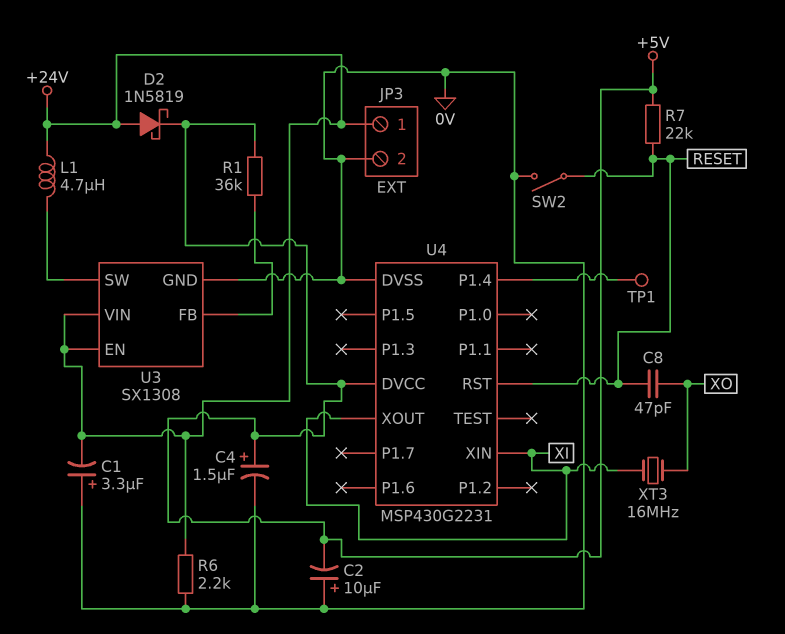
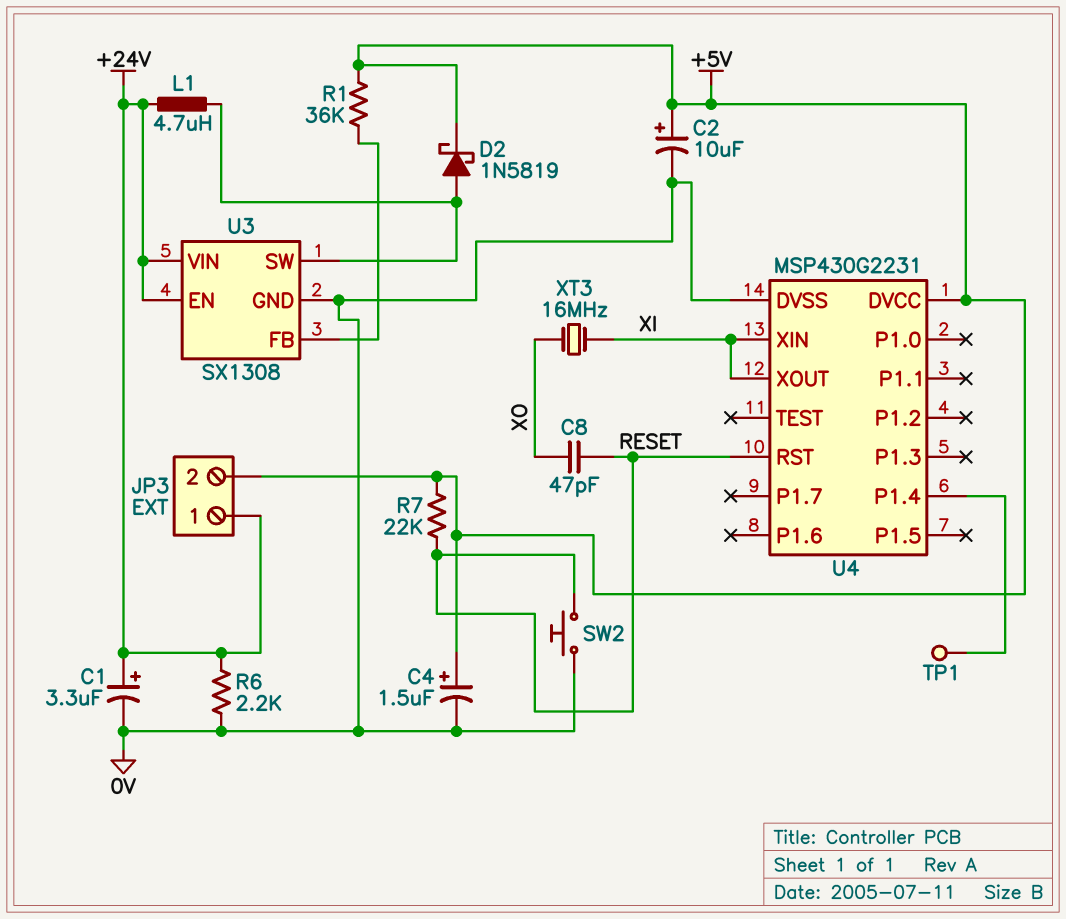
C1: 3.3uF (plus 0V, minus +24V) -> 3.3uF (plus +24V, minus 0V)
C2: 10uF (plus 0V, minus +5V) -> 10uF (plus +5V, minus 0V)
D2: schottky 1N5819 (A +24V, K +5V) -> schottky 1N5819 (A U3/SW, K +5V)
JP3 pin 2: 0V -> +5V
SW2: switch (0V, RESET) -> button (0V, RESET)

